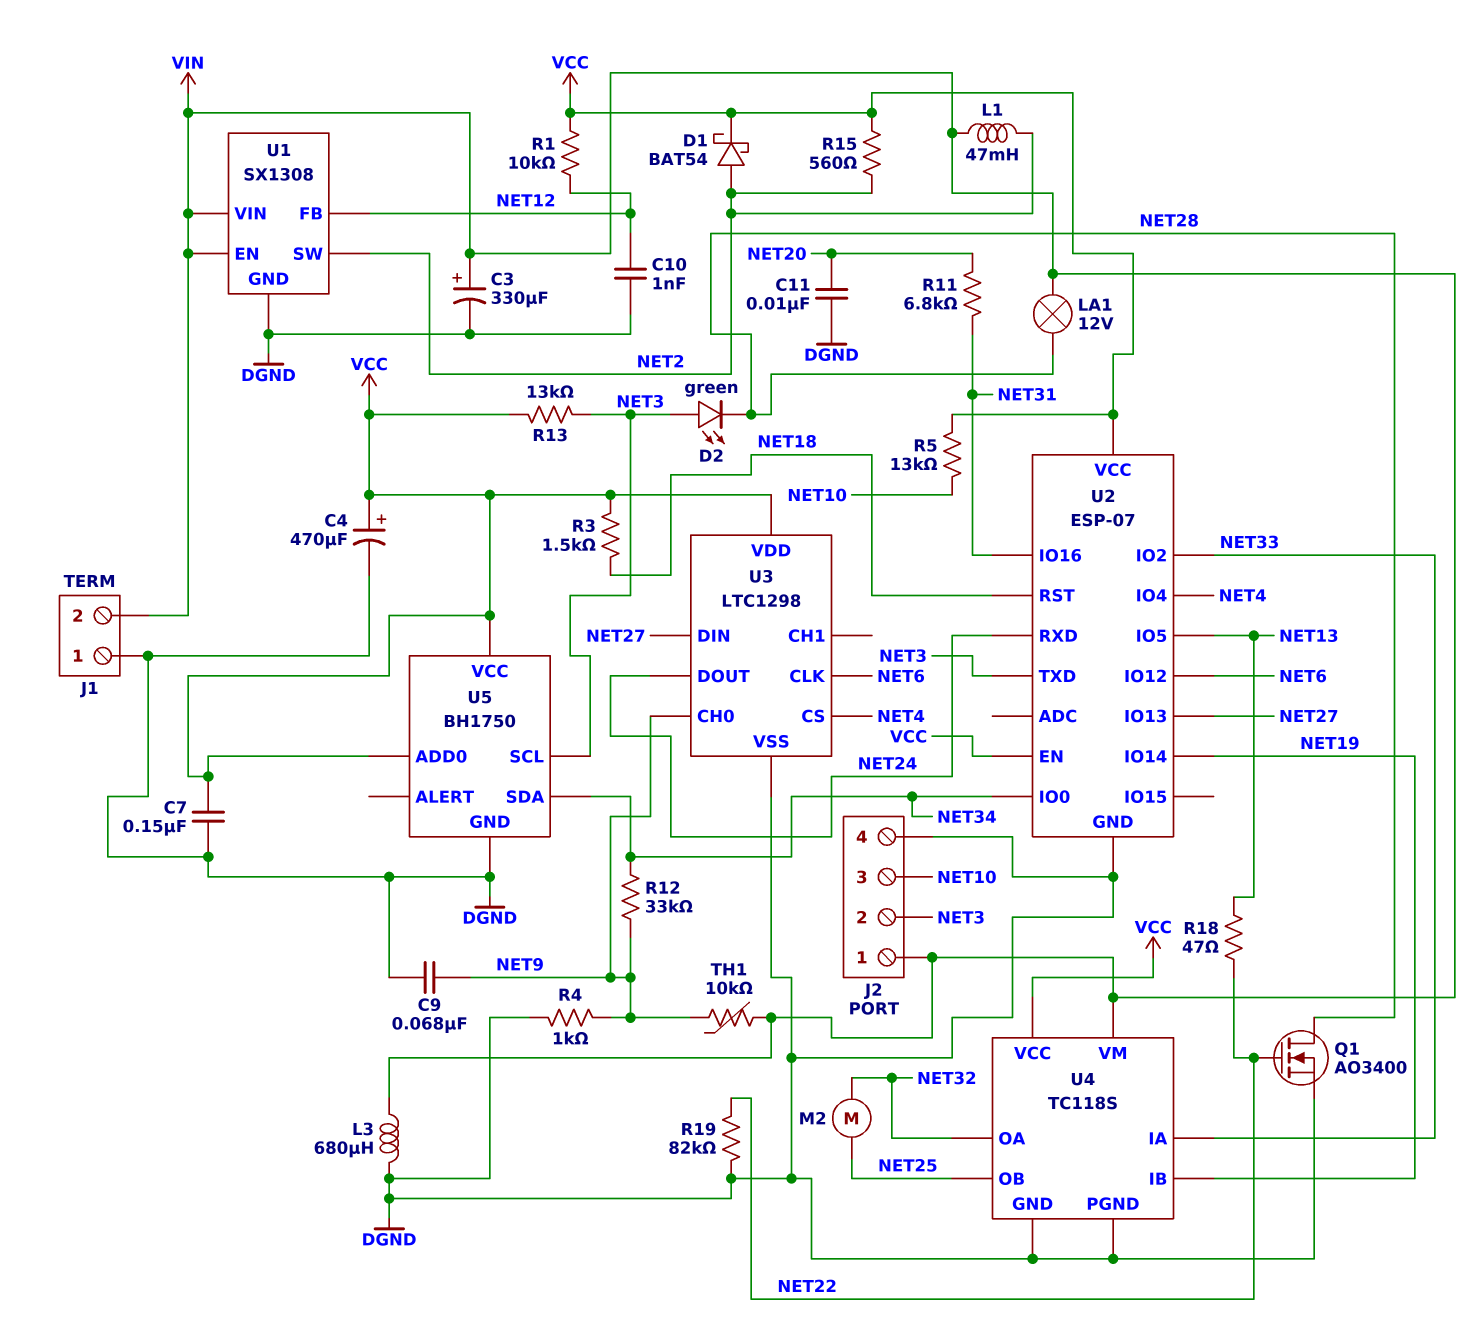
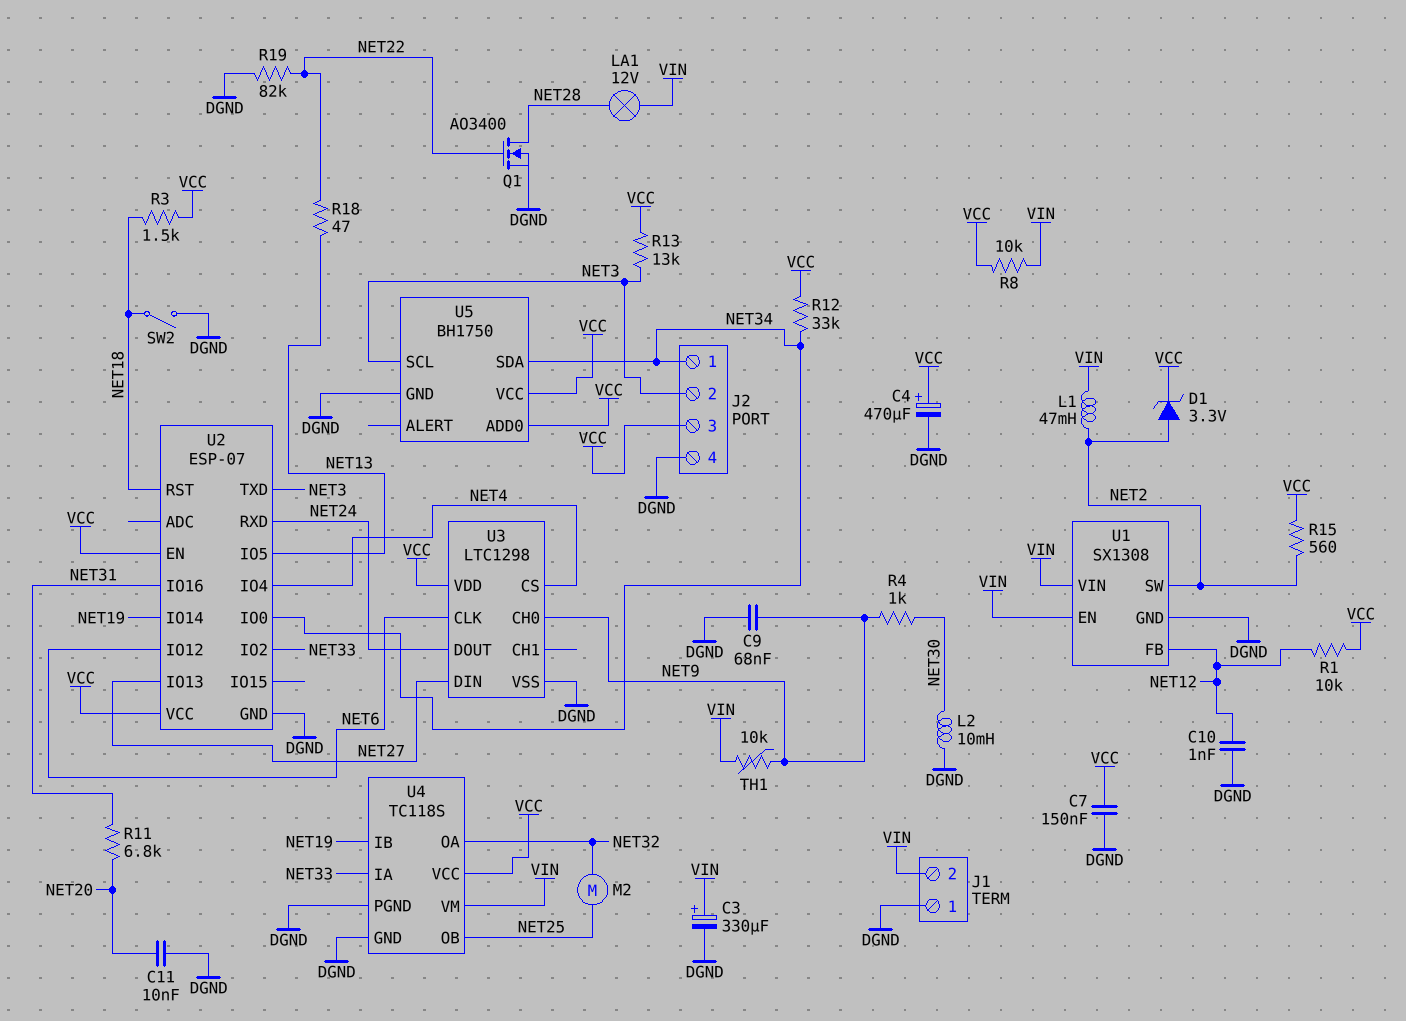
D1: schottky BAT54 (A NET2, K VCC) -> zener 3.3V (A NET2, K VCC)
D2: LED green (A NET3, K NET28) -> none
J2 pin 1: VIN -> NET34
J2 pin 3: NET10 -> VCC
L2: none -> 10mH (DGND, NET30)
L3: 680uH (DGND, VIN) -> none
R4: 1k (DGND, NET9) -> 1k (NET9, NET30)
R5: 13k (NET10, VCC) -> none
R8: none -> 10k (VCC, VIN)
R12: 33k (NET9, NET34) -> 33k (NET34, VCC)
SW2: none -> switch (DGND, NET18)

